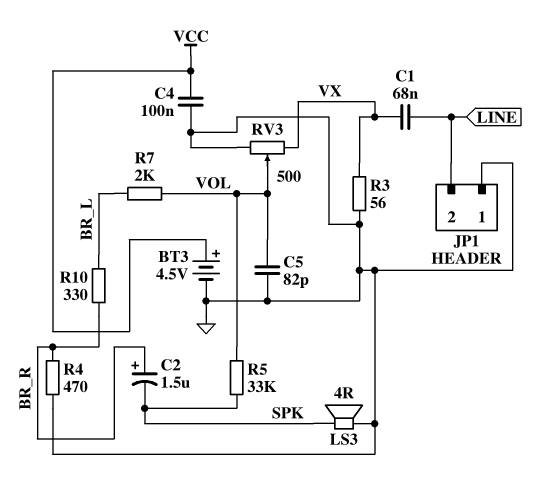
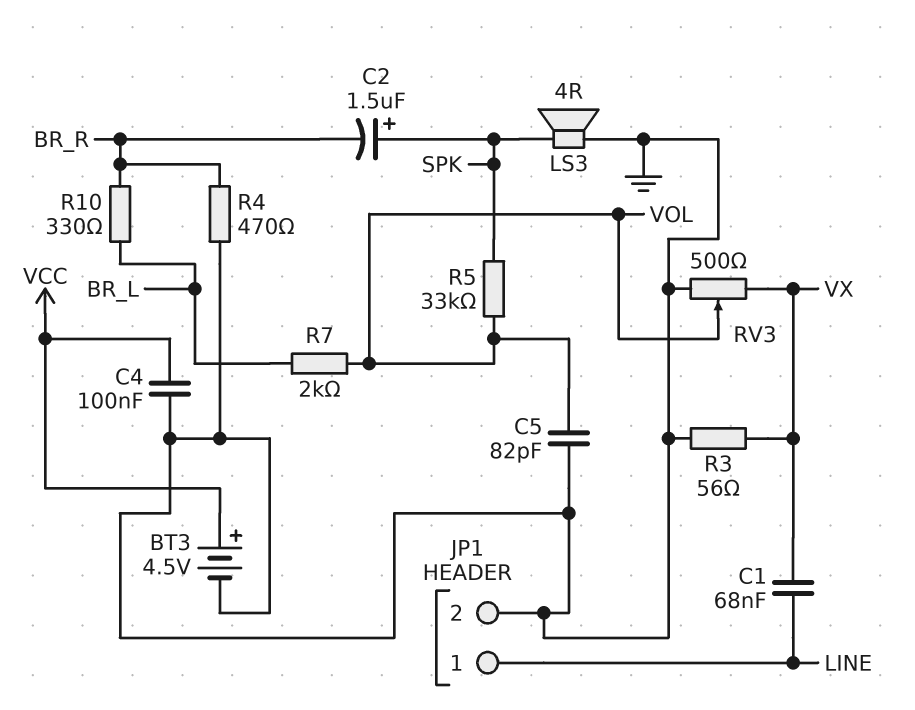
C2: 1.5uF (plus BR_R, minus SPK) -> 1.5uF (plus SPK, minus BR_R)
JP1 pin 1: GND -> LINE
JP1 pin 2: LINE -> GND

